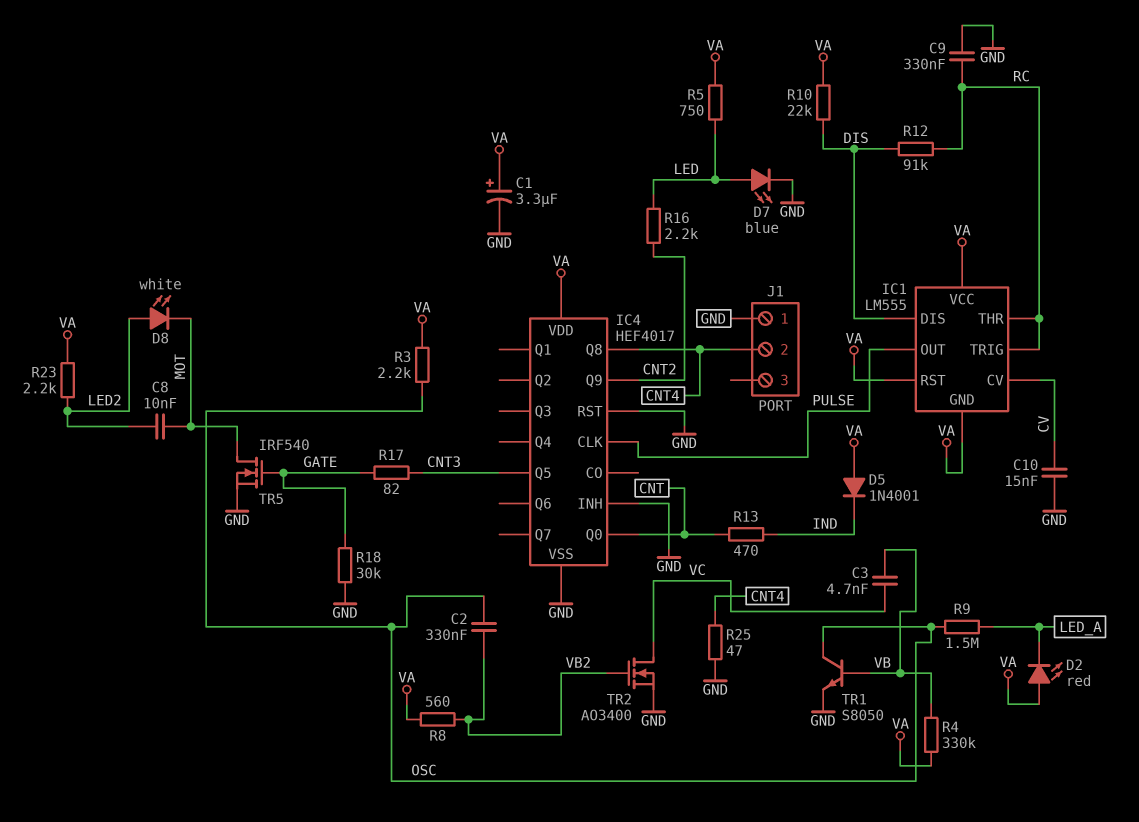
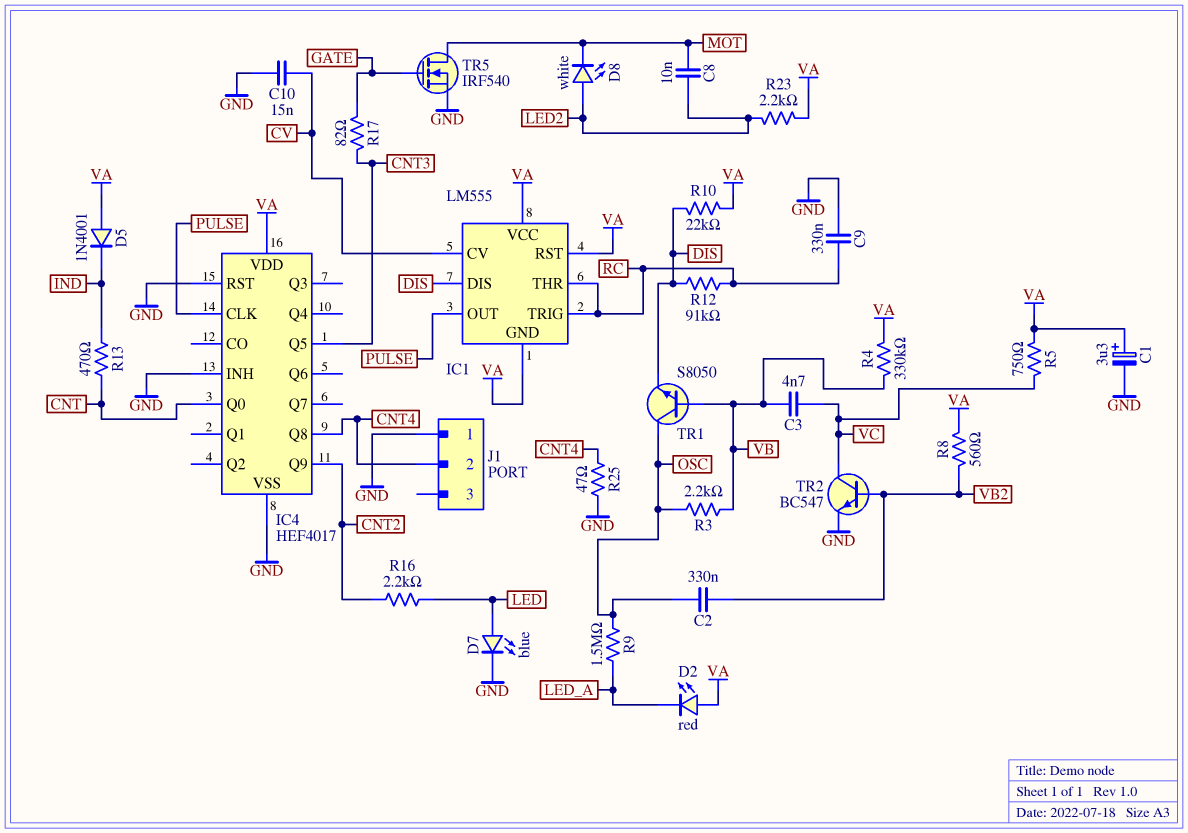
R3: 2.2k (OSC, VA) -> 2.2k (OSC, VB)
R5: 750 (LED, VA) -> 750 (VA, VC)
R18: 30k (GATE, GND) -> none
TR1: NPN S8050 (B VB, C OSC, E GND) -> NPN S8050 (B VB, C OSC, E DIS)
TR2: NMOS AO3400 (G VB2, D VC, S GND) -> NPN BC547 (B VB2, C VC, E GND)

